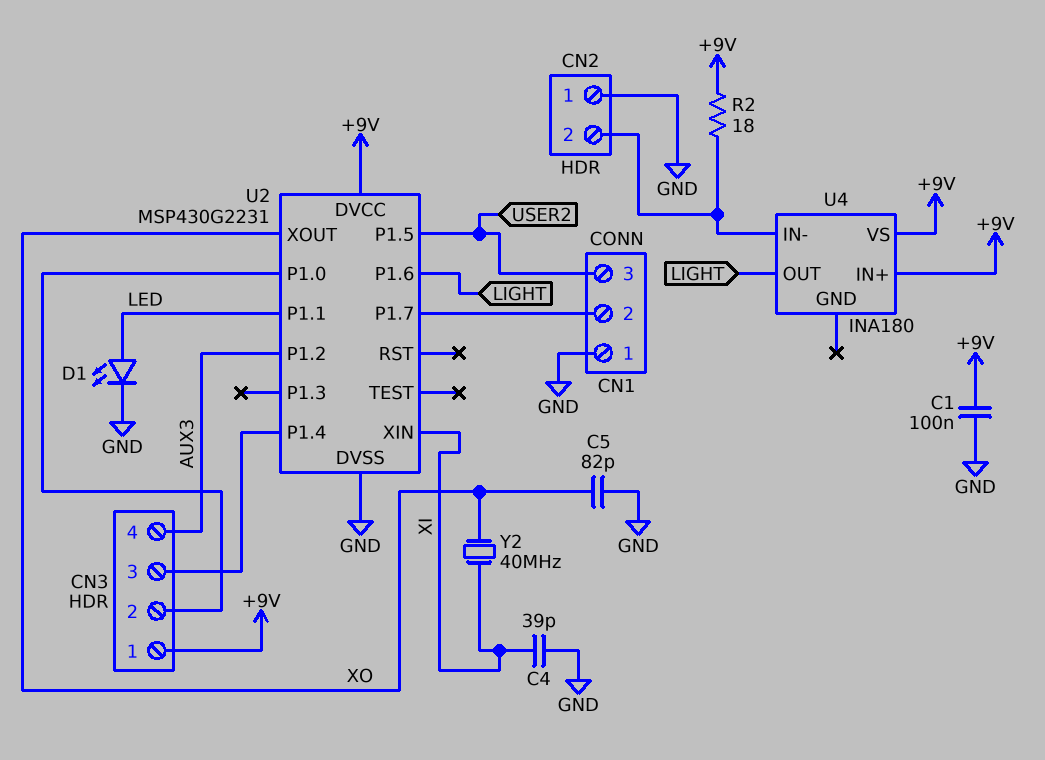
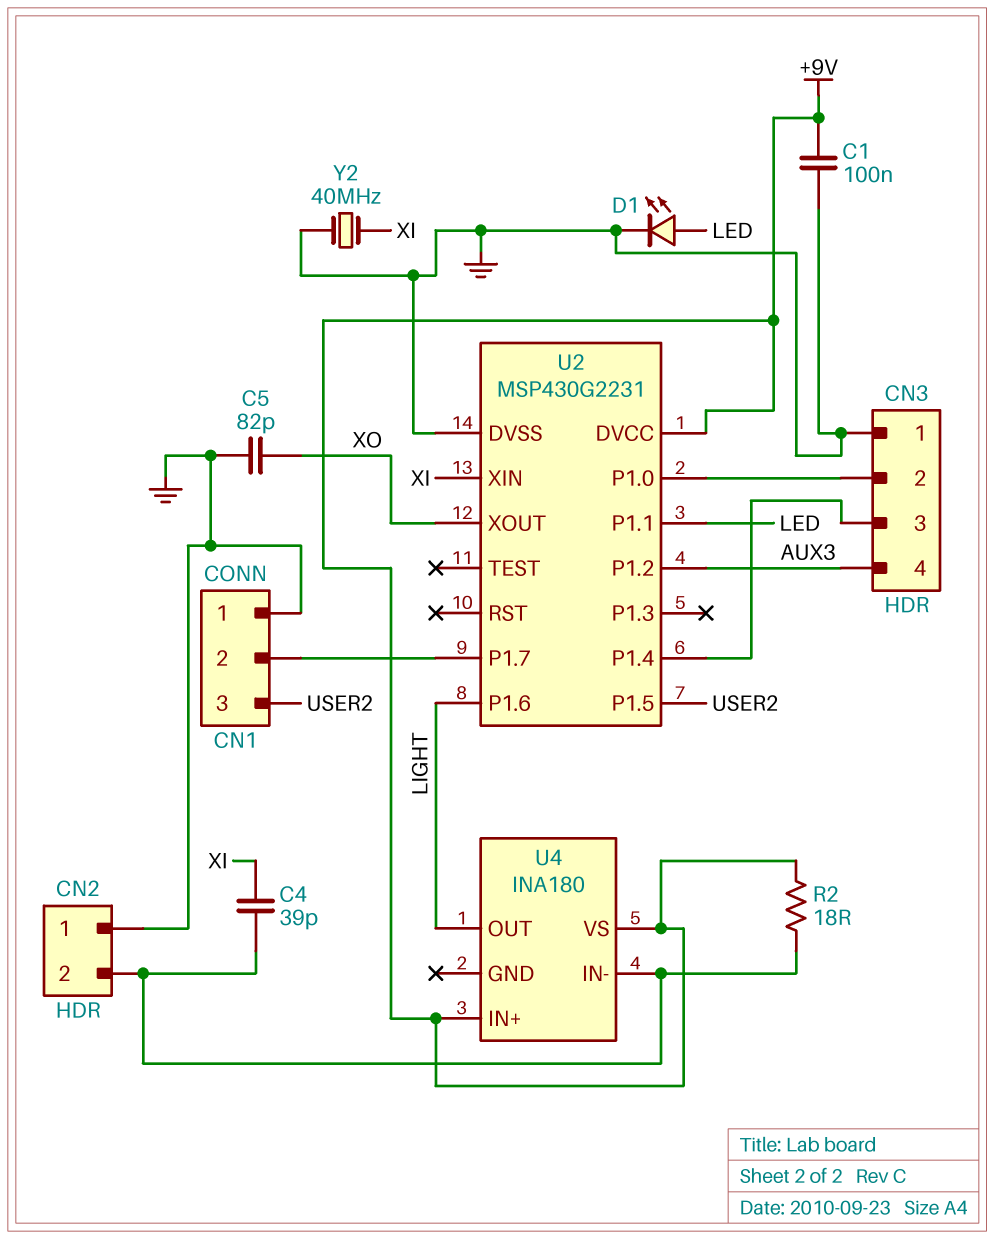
C4: 39pF (GND, XI) -> 39pF (CN2/2, XI)
CN3 pin 1: +9V -> GND
Y2: 40MHz (XI, XO) -> 40MHz (GND, XI)

